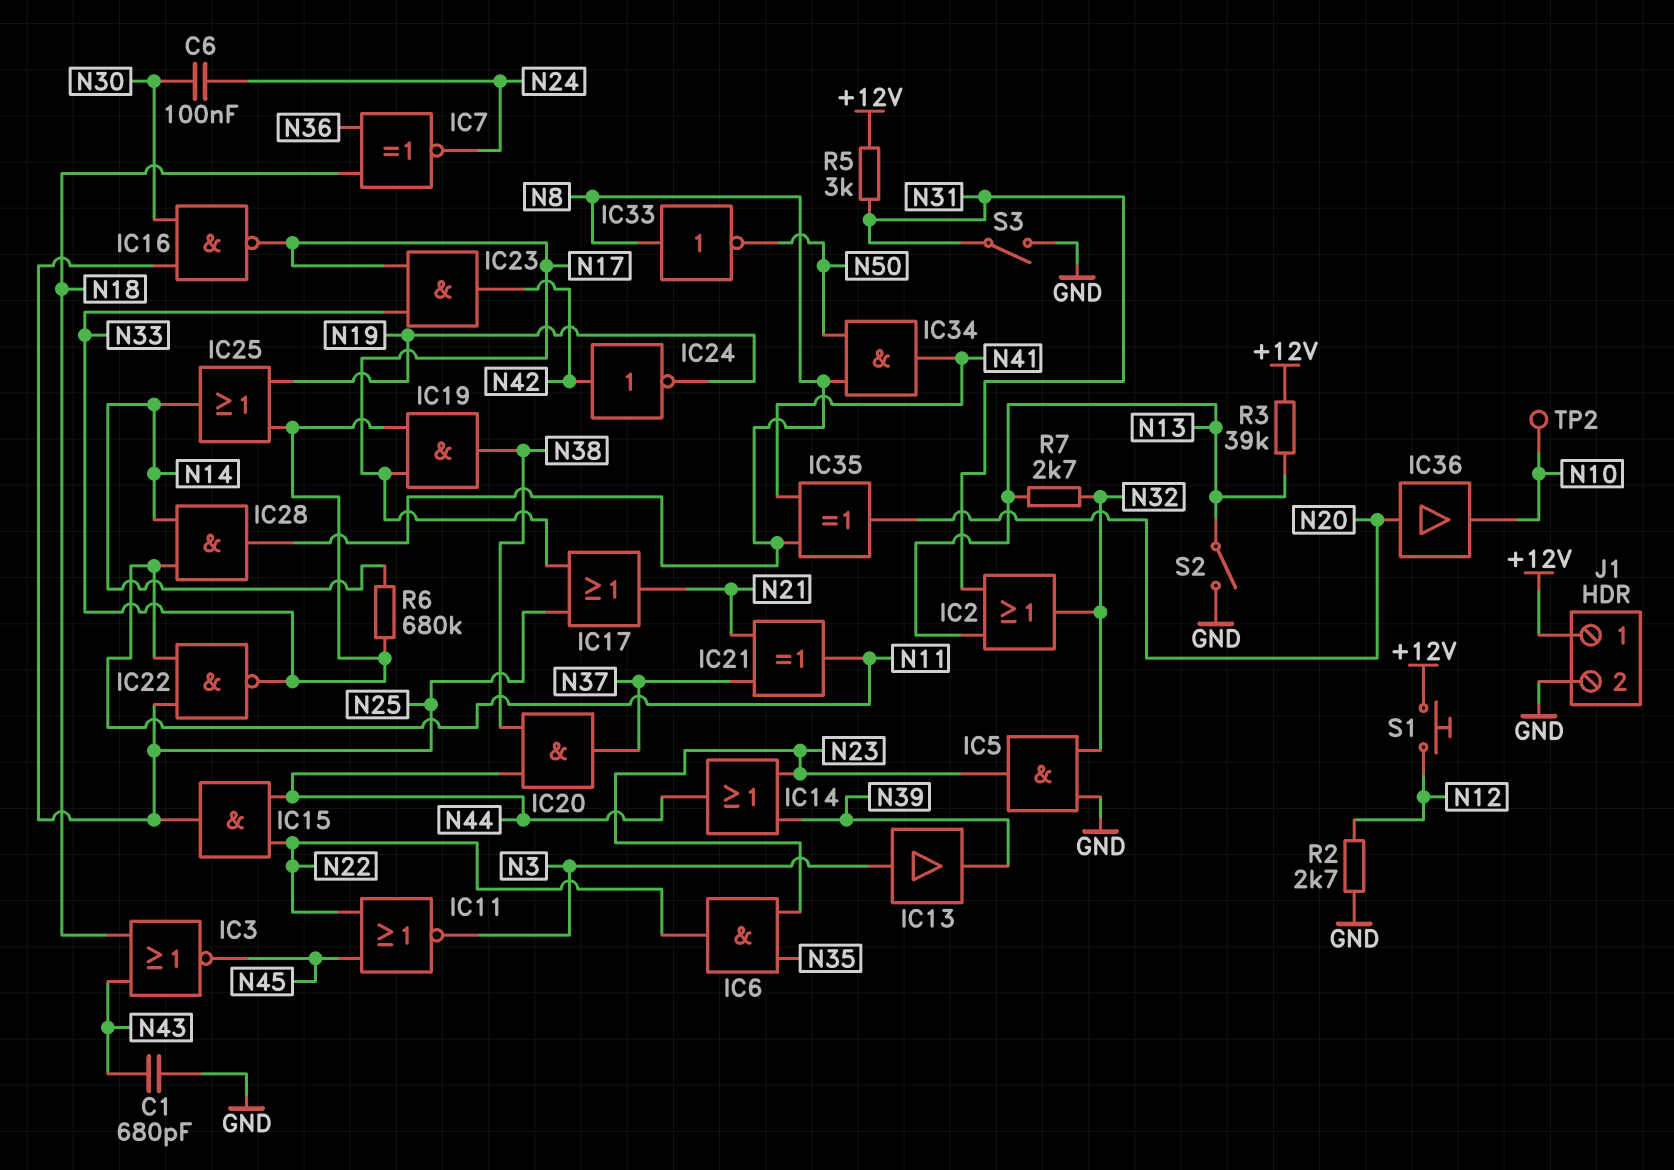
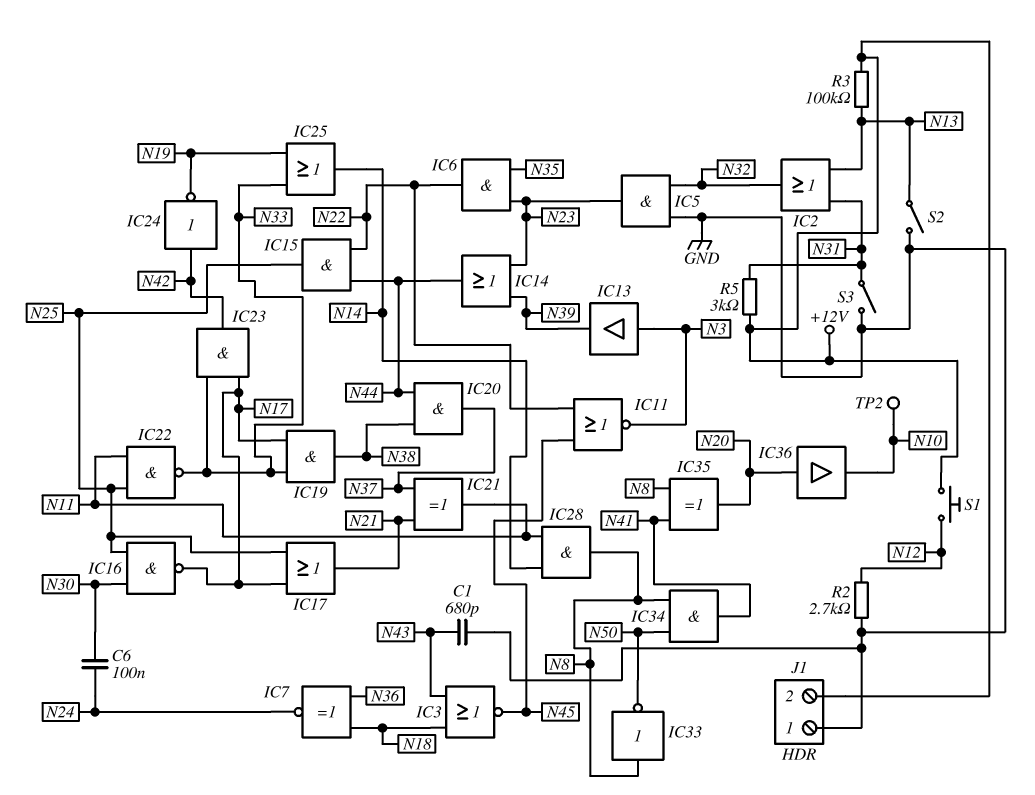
J1 pin 1: +12V -> GND
J1 pin 2: GND -> +12V
R3: 39k (+12V, N13) -> 100k (+12V, N13)
R6: 680k (N14, N33) -> none
R7: 2.7k (N13, N32) -> none

